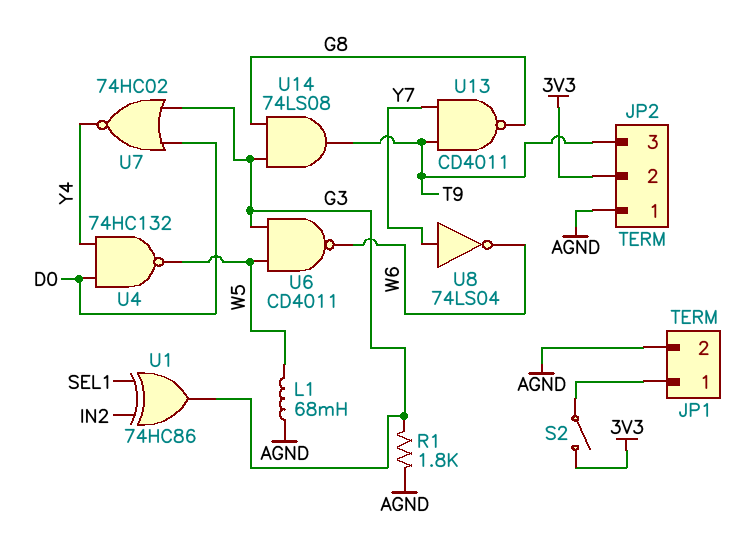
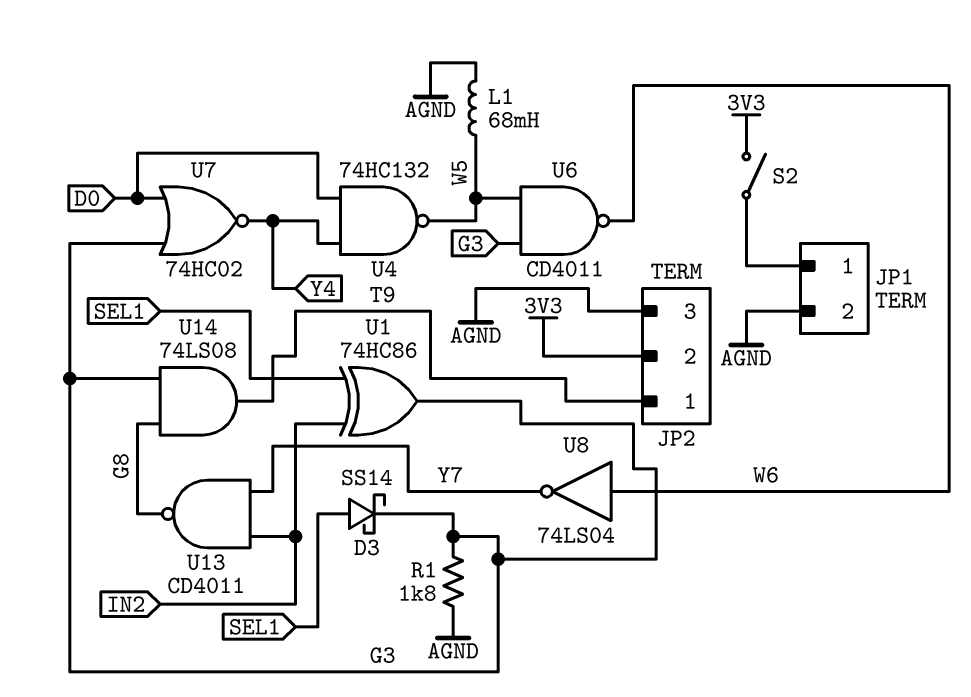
D3: none -> schottky SS14 (A SEL1, K G3)
JP2 pin 1: AGND -> T9
JP2 pin 3: T9 -> AGND
U8: NOT 74LS04 (in Y7, out W6) -> NOT 74LS04 (in W6, out Y7)
U13: NAND CD4011 (in T9, in Y7, out G8) -> NAND CD4011 (in IN2, in Y7, out G8)

